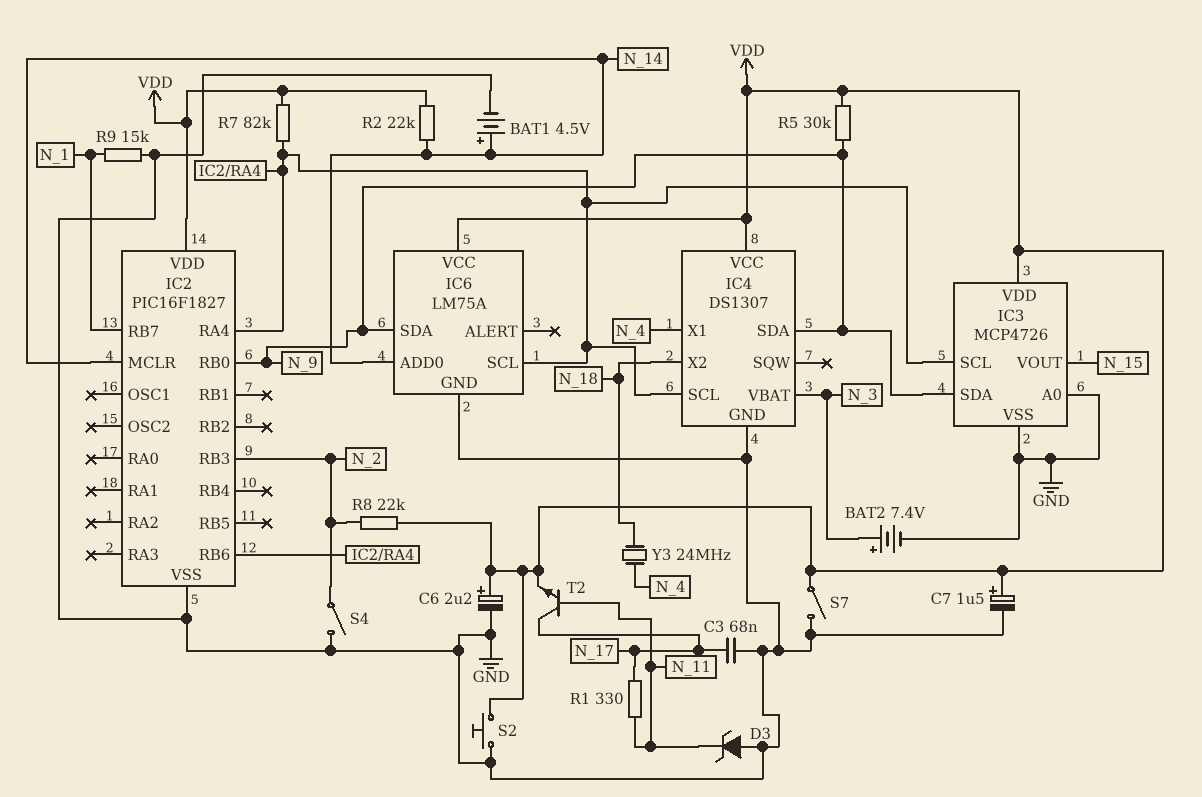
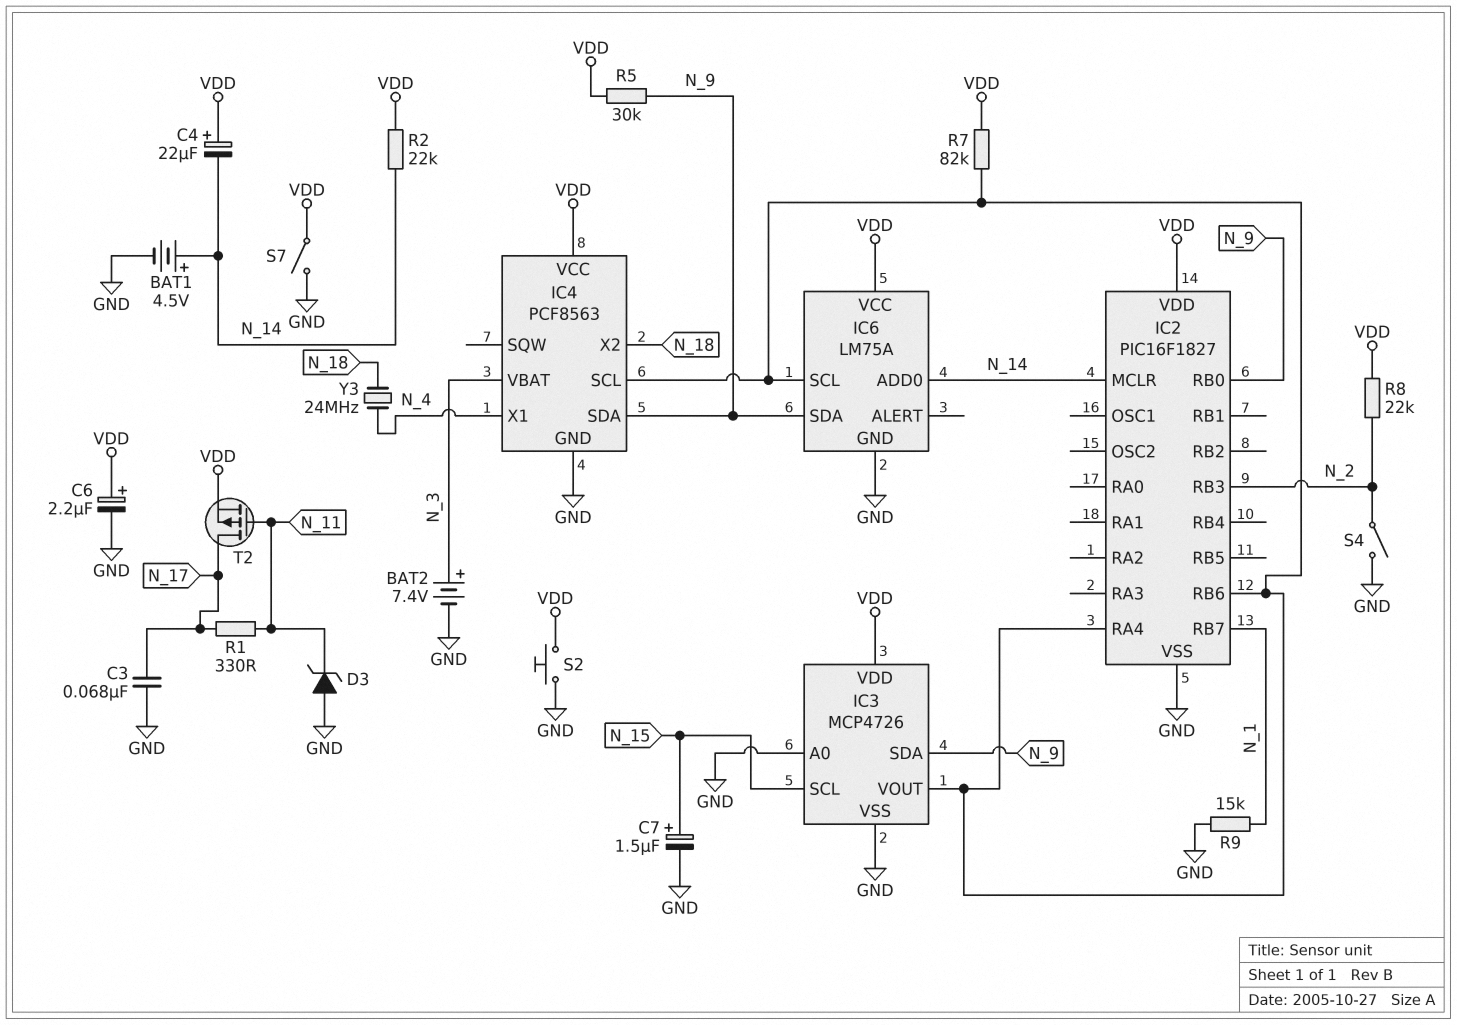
C4: none -> 22uF (plus VDD, minus N_14)
C7: 1.5uF (plus VDD, minus GND) -> 1.5uF (plus N_15, minus GND)
IC3 pin SCL: IC2/RA4 -> N_15
IC3 pin VOUT: N_15 -> IC2/RA4
IC4: DS1307 -> PCF8563
T2: NPN (B N_11, C N_17, E VDD) -> PMOS (G N_11, D N_17, S VDD)

